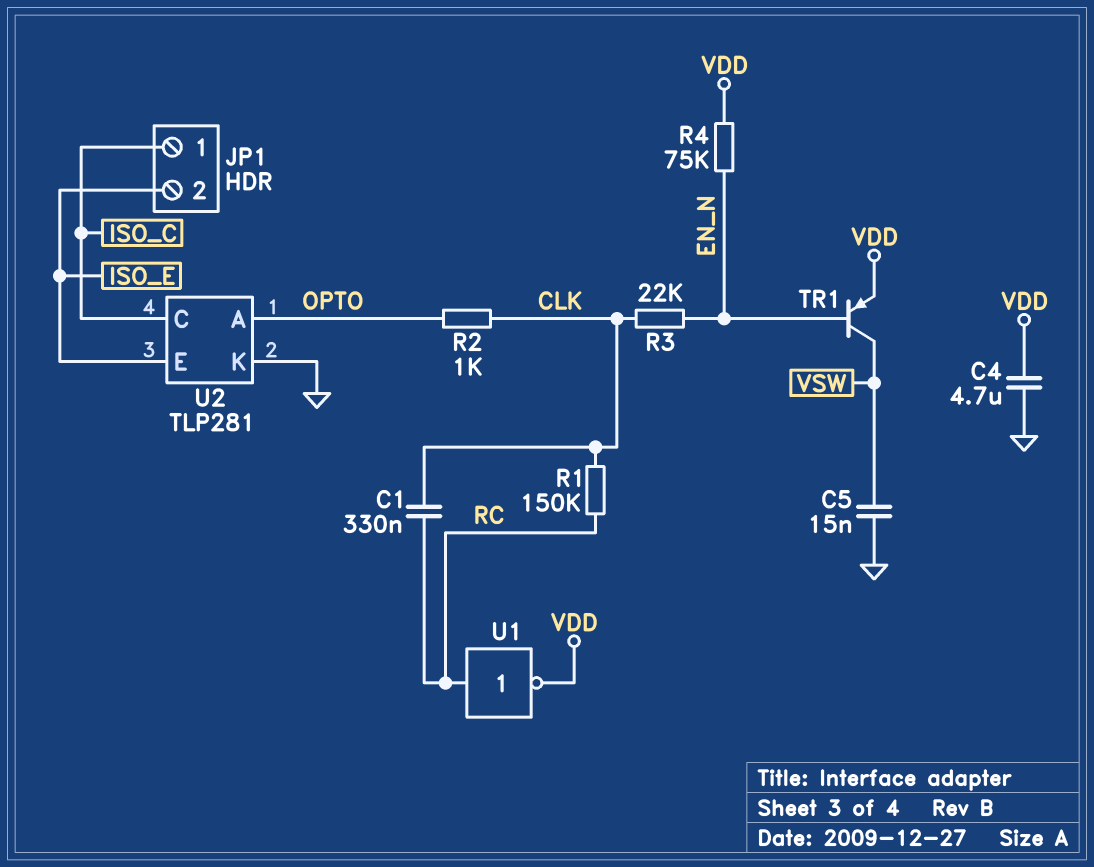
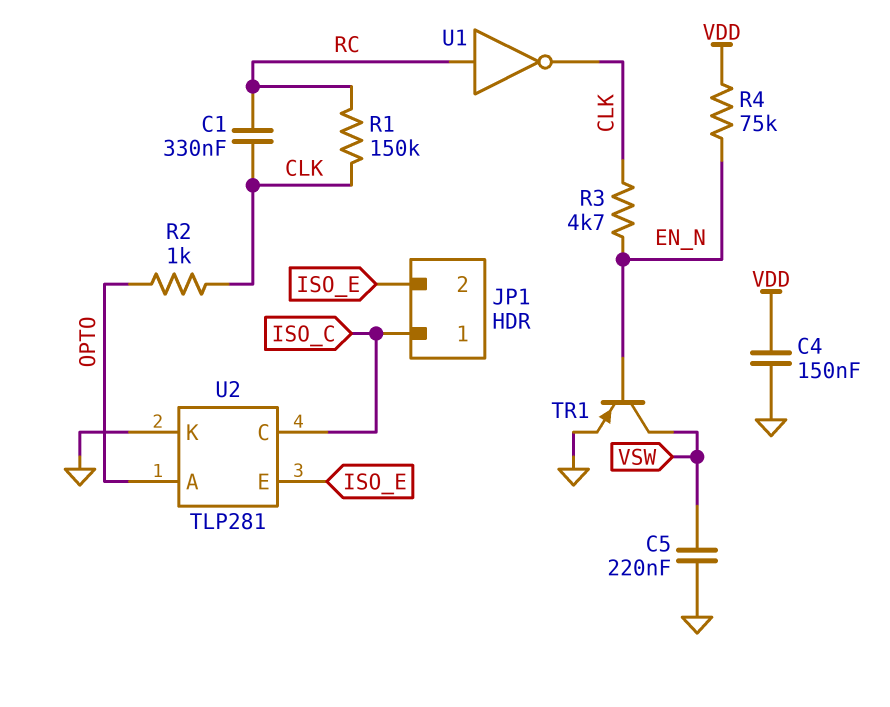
C4: 4.7uF (GND, VDD) -> 150nF (GND, VDD)
C5: 15nF (GND, VSW) -> 220nF (GND, VSW)
R3: 22k (CLK, EN_N) -> 4.7k (CLK, EN_N)
TR1: PNP (B EN_N, C VSW, E VDD) -> PNP (B EN_N, C VSW, E GND)
U1: NOT (in RC, out VDD) -> NOT (in RC, out CLK)

